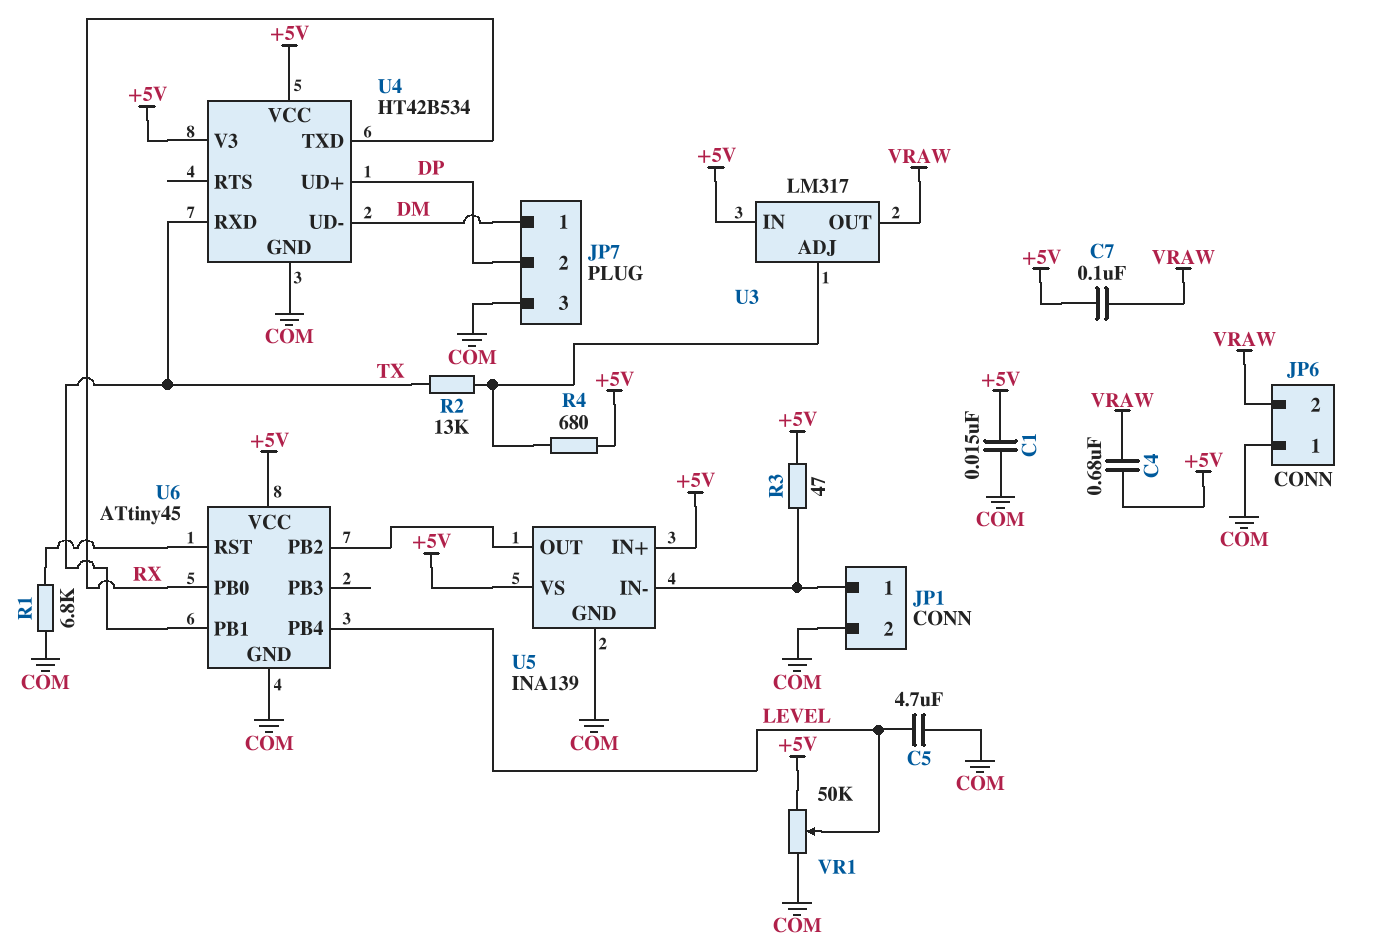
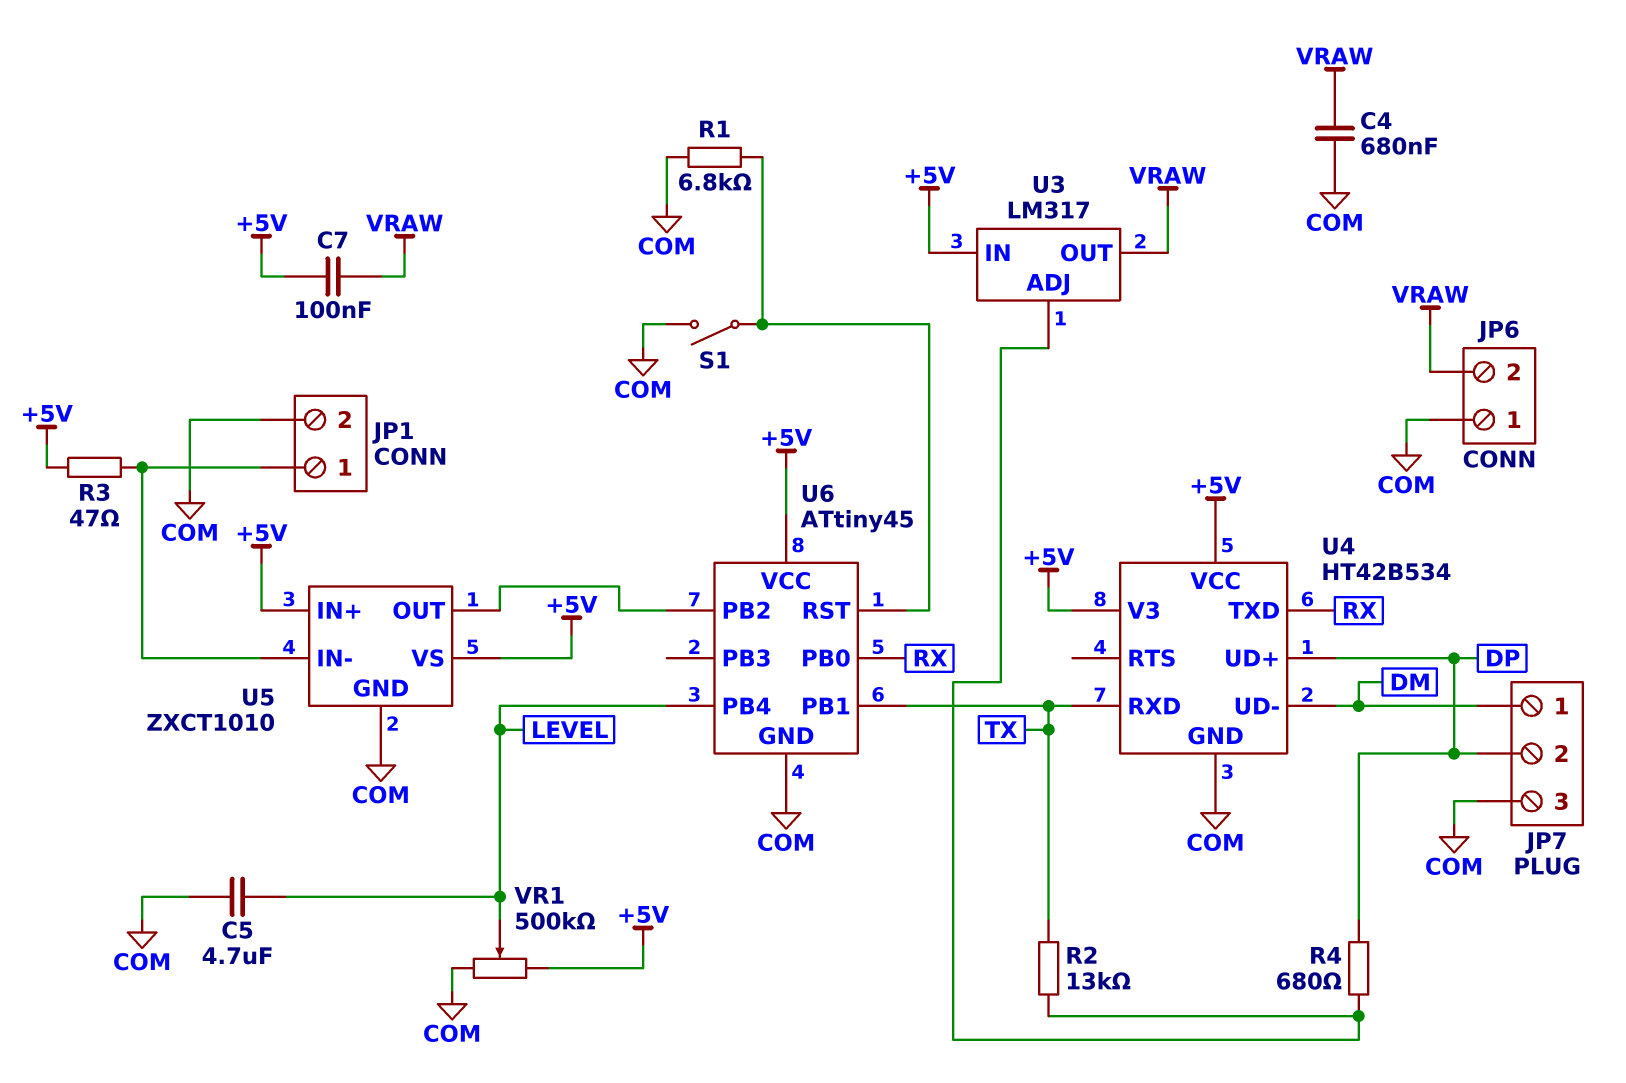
C1: 15nF (+5V, COM) -> none
C4: 680nF (+5V, VRAW) -> 680nF (COM, VRAW)
R4: 680 (+5V, U3/ADJ) -> 680 (DP, U3/ADJ)
S1: none -> switch (COM, U6/RST)
U5: INA139 -> ZXCT1010
VR1: 50k (+5V, COM, wiper LEVEL) -> 500k (+5V, COM, wiper LEVEL)

